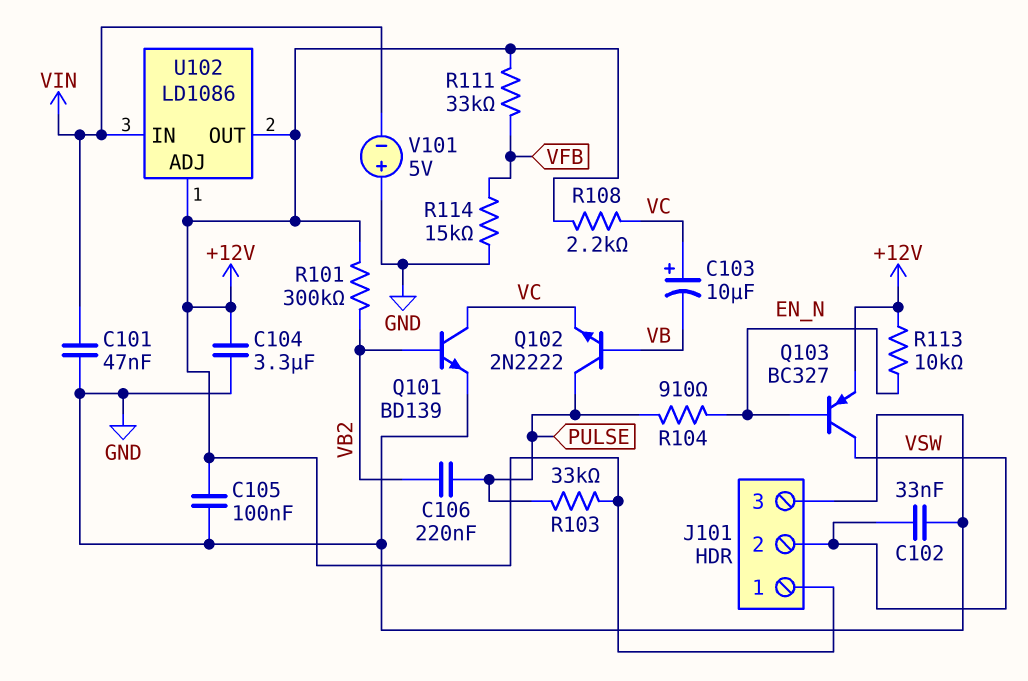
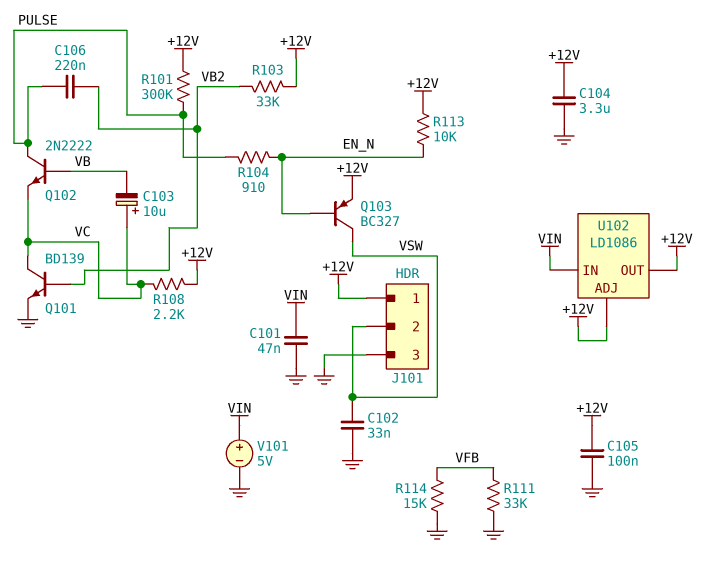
R101: 300k (+12V, VB2) -> 300k (+12V, PULSE)
R103: 33k (+12V, PULSE) -> 33k (+12V, VB2)
R111: 33k (+12V, VFB) -> 33k (GND, VFB)
V101: 5V (plus GND, minus VIN) -> 5V (plus VIN, minus GND)

